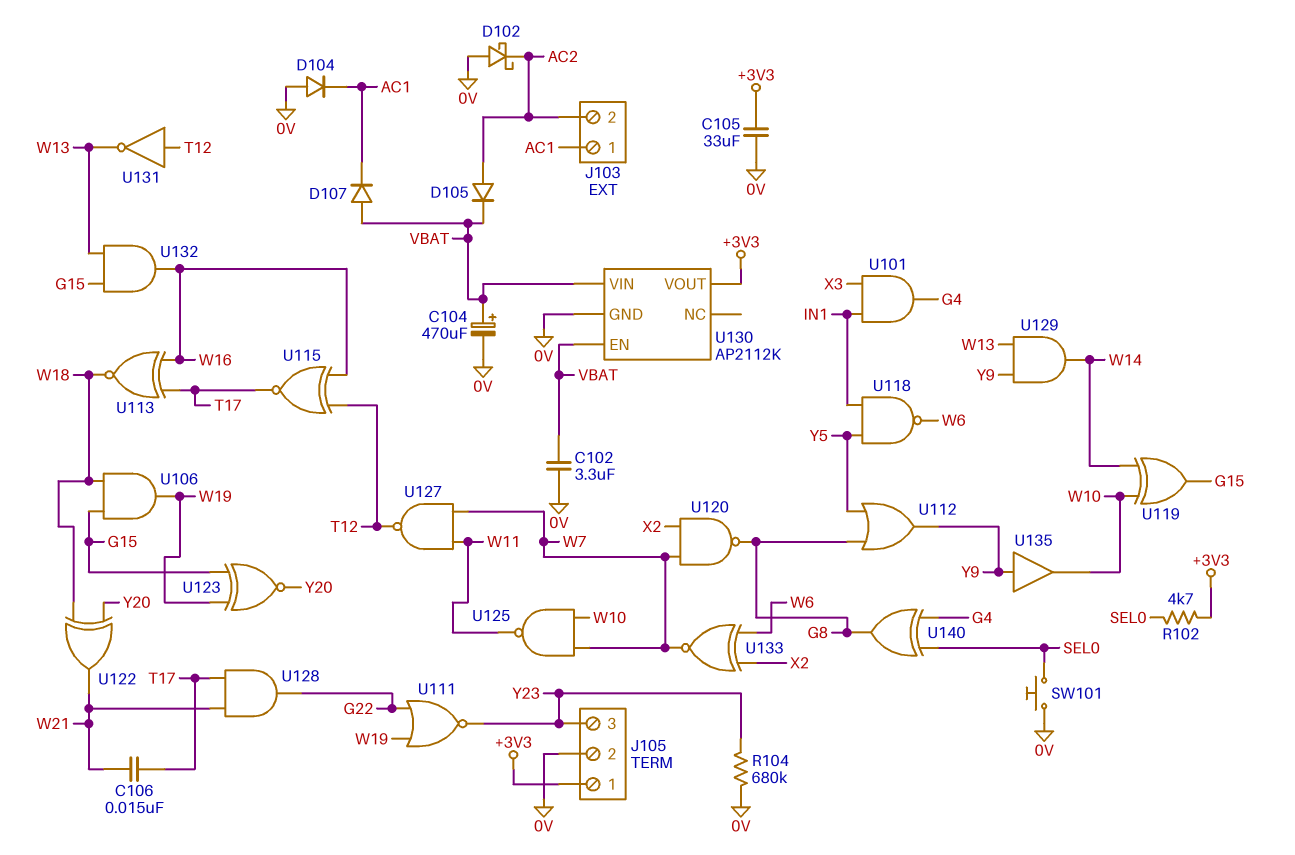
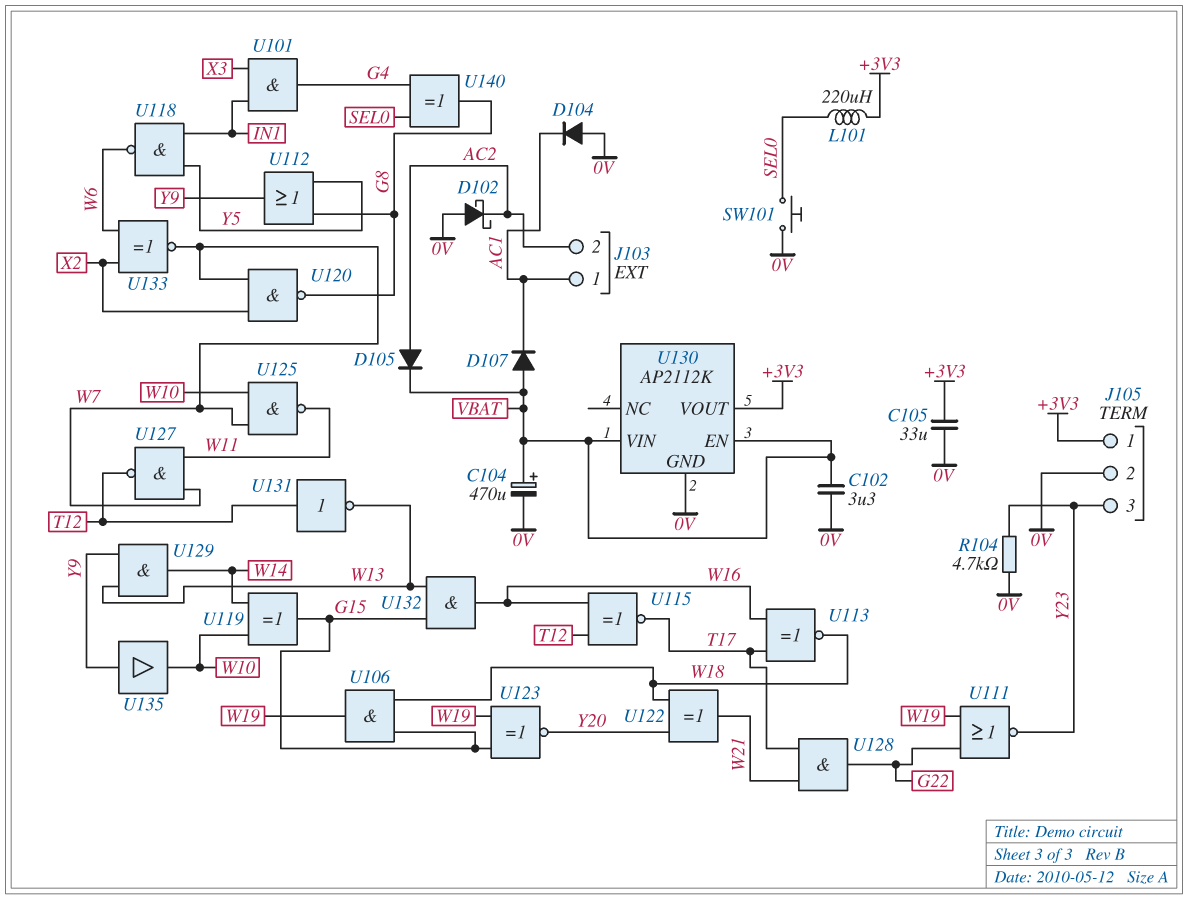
C106: 15nF (T17, W21) -> none
L101: none -> 220uH (+3V3, SEL0)
R102: 4.7k (+3V3, SEL0) -> none
R104: 680k (0V, Y23) -> 4.7k (0V, Y23)

